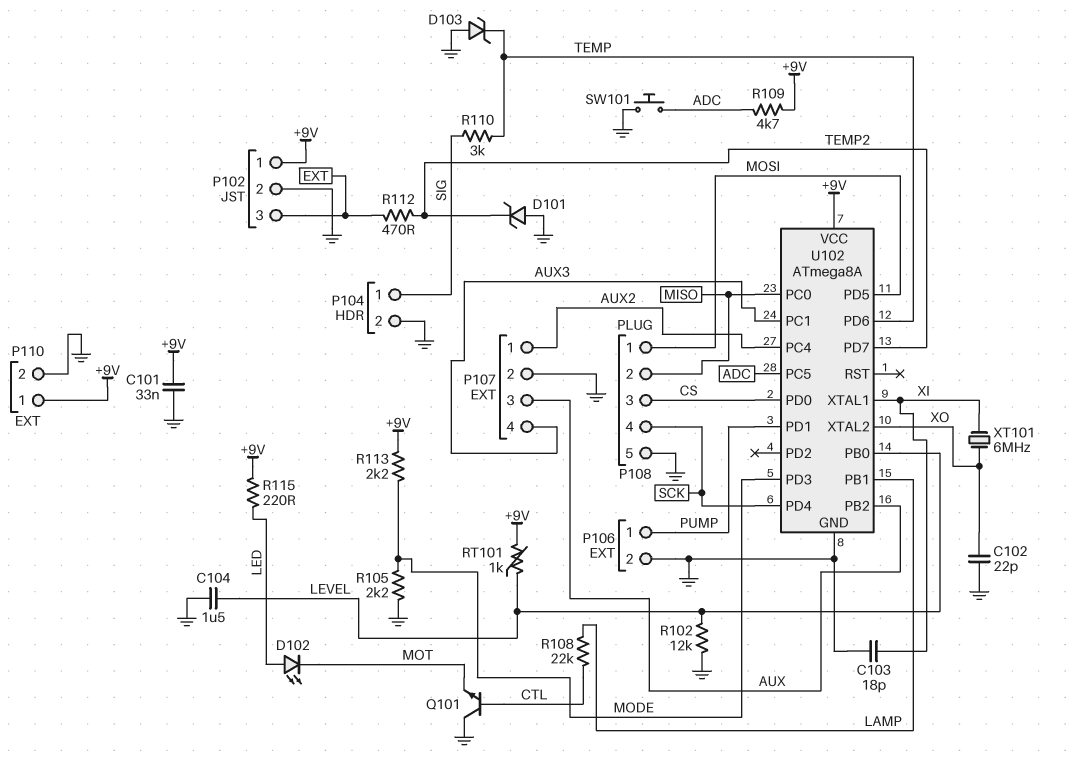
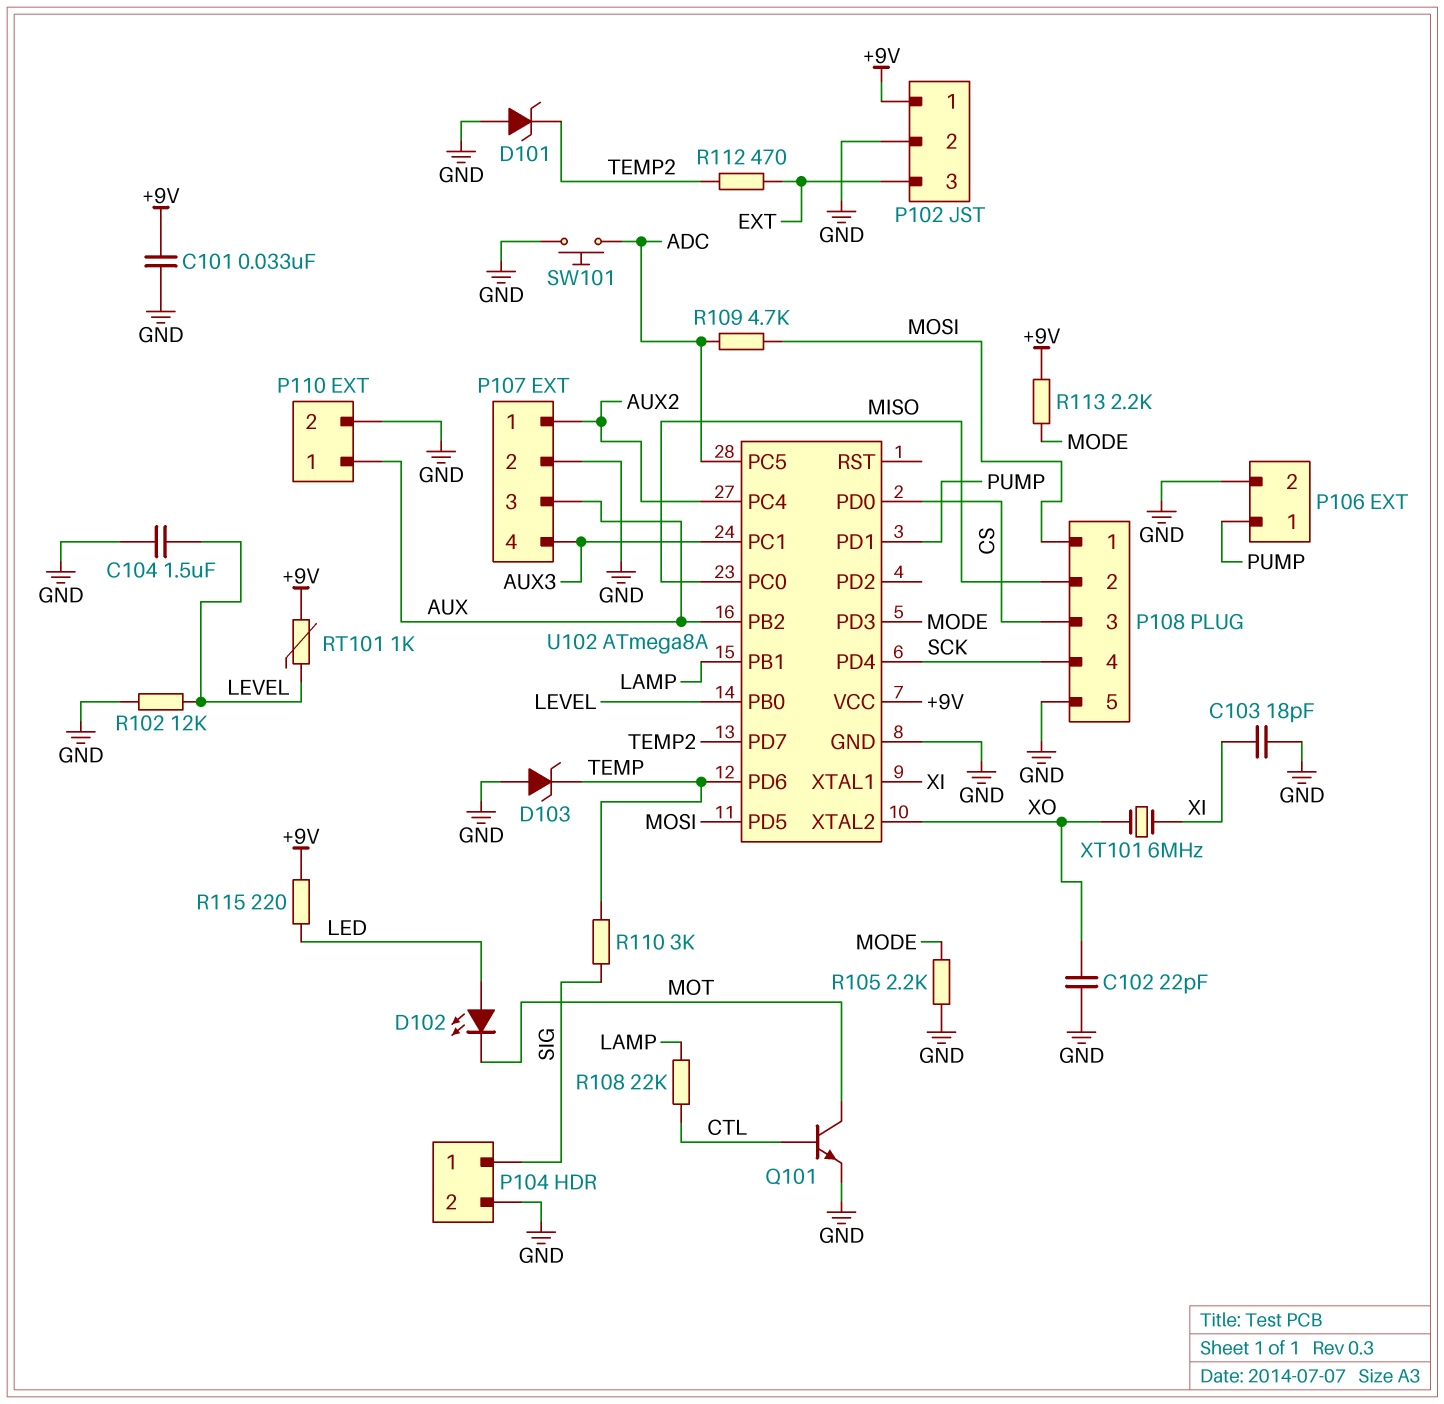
P110 pin 1: +9V -> AUX
Q101: NPN (B CTL, C GND, E MOT) -> NPN (B CTL, C MOT, E GND)
R109: 4.7k (+9V, ADC) -> 4.7k (ADC, MOSI)

